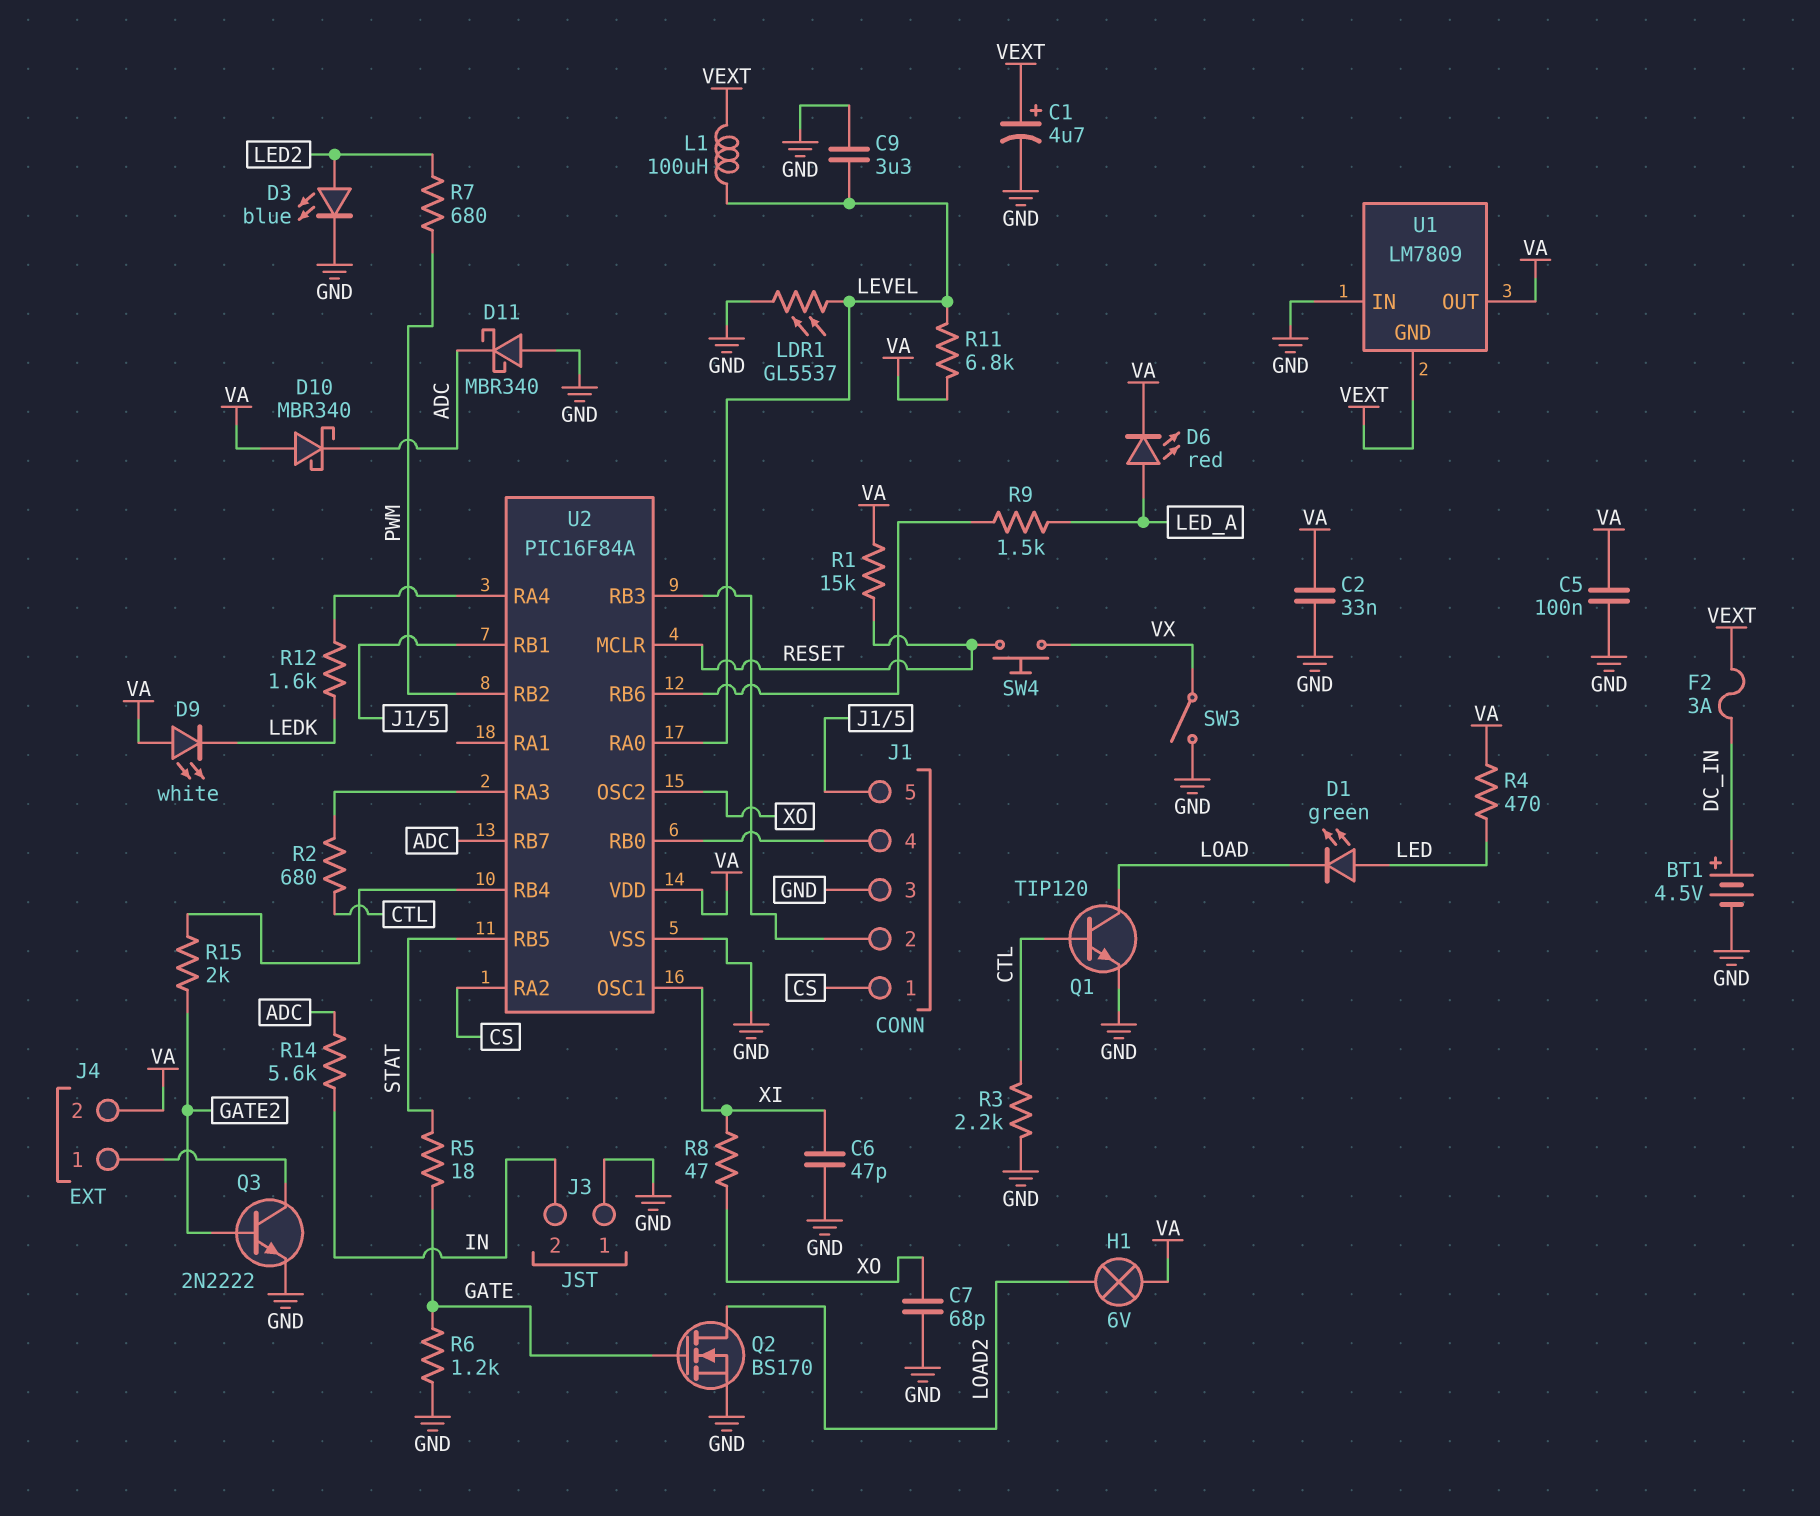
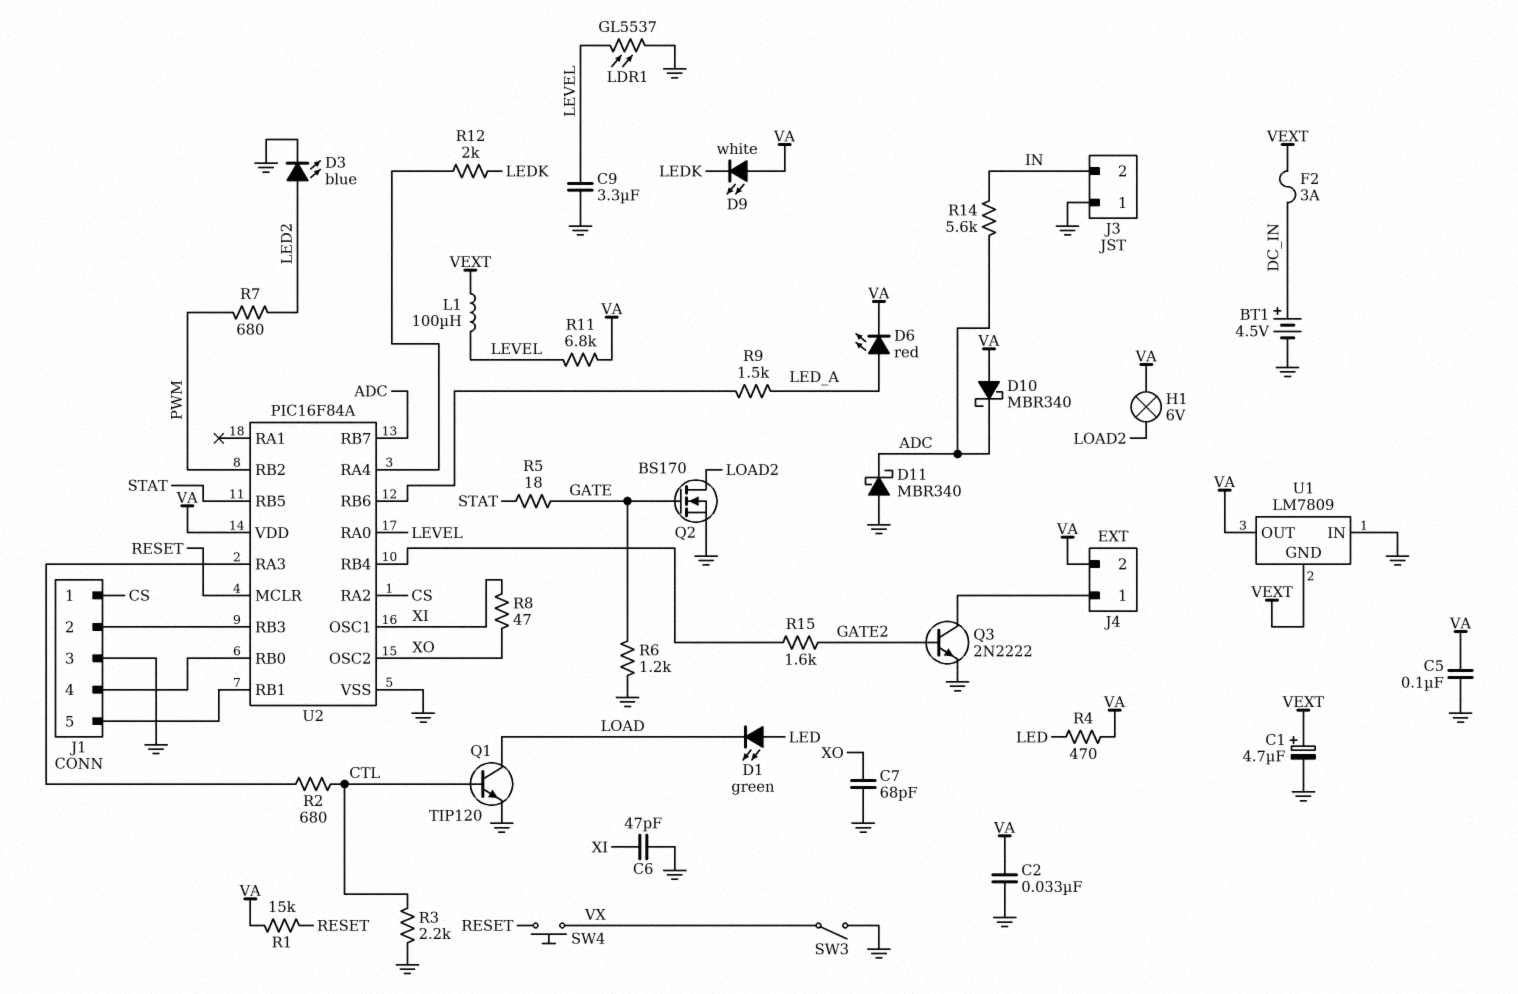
R12: 1.6k (LEDK, U2/RA4) -> 2k (LEDK, U2/RA4)
R15: 2k (GATE2, U2/RB4) -> 1.6k (GATE2, U2/RB4)

